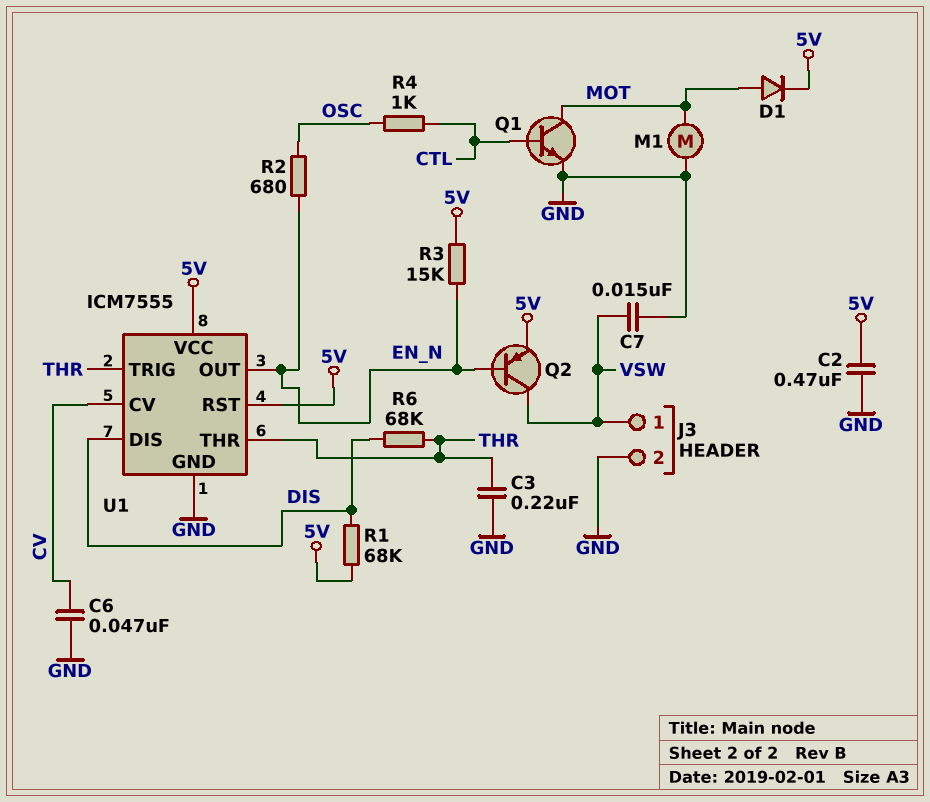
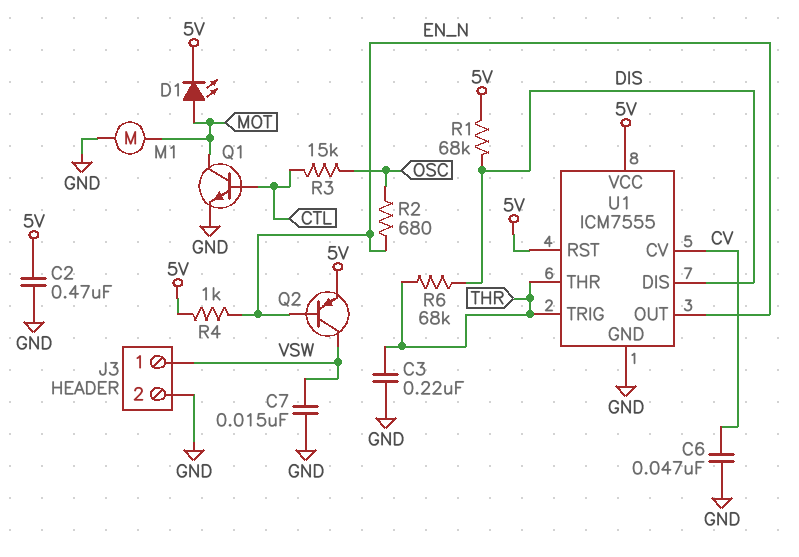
D1: diode (A MOT, K 5V) -> LED (A MOT, K 5V)
R3: 15k (5V, EN_N) -> 15k (CTL, OSC)
R4: 1k (CTL, OSC) -> 1k (5V, EN_N)

